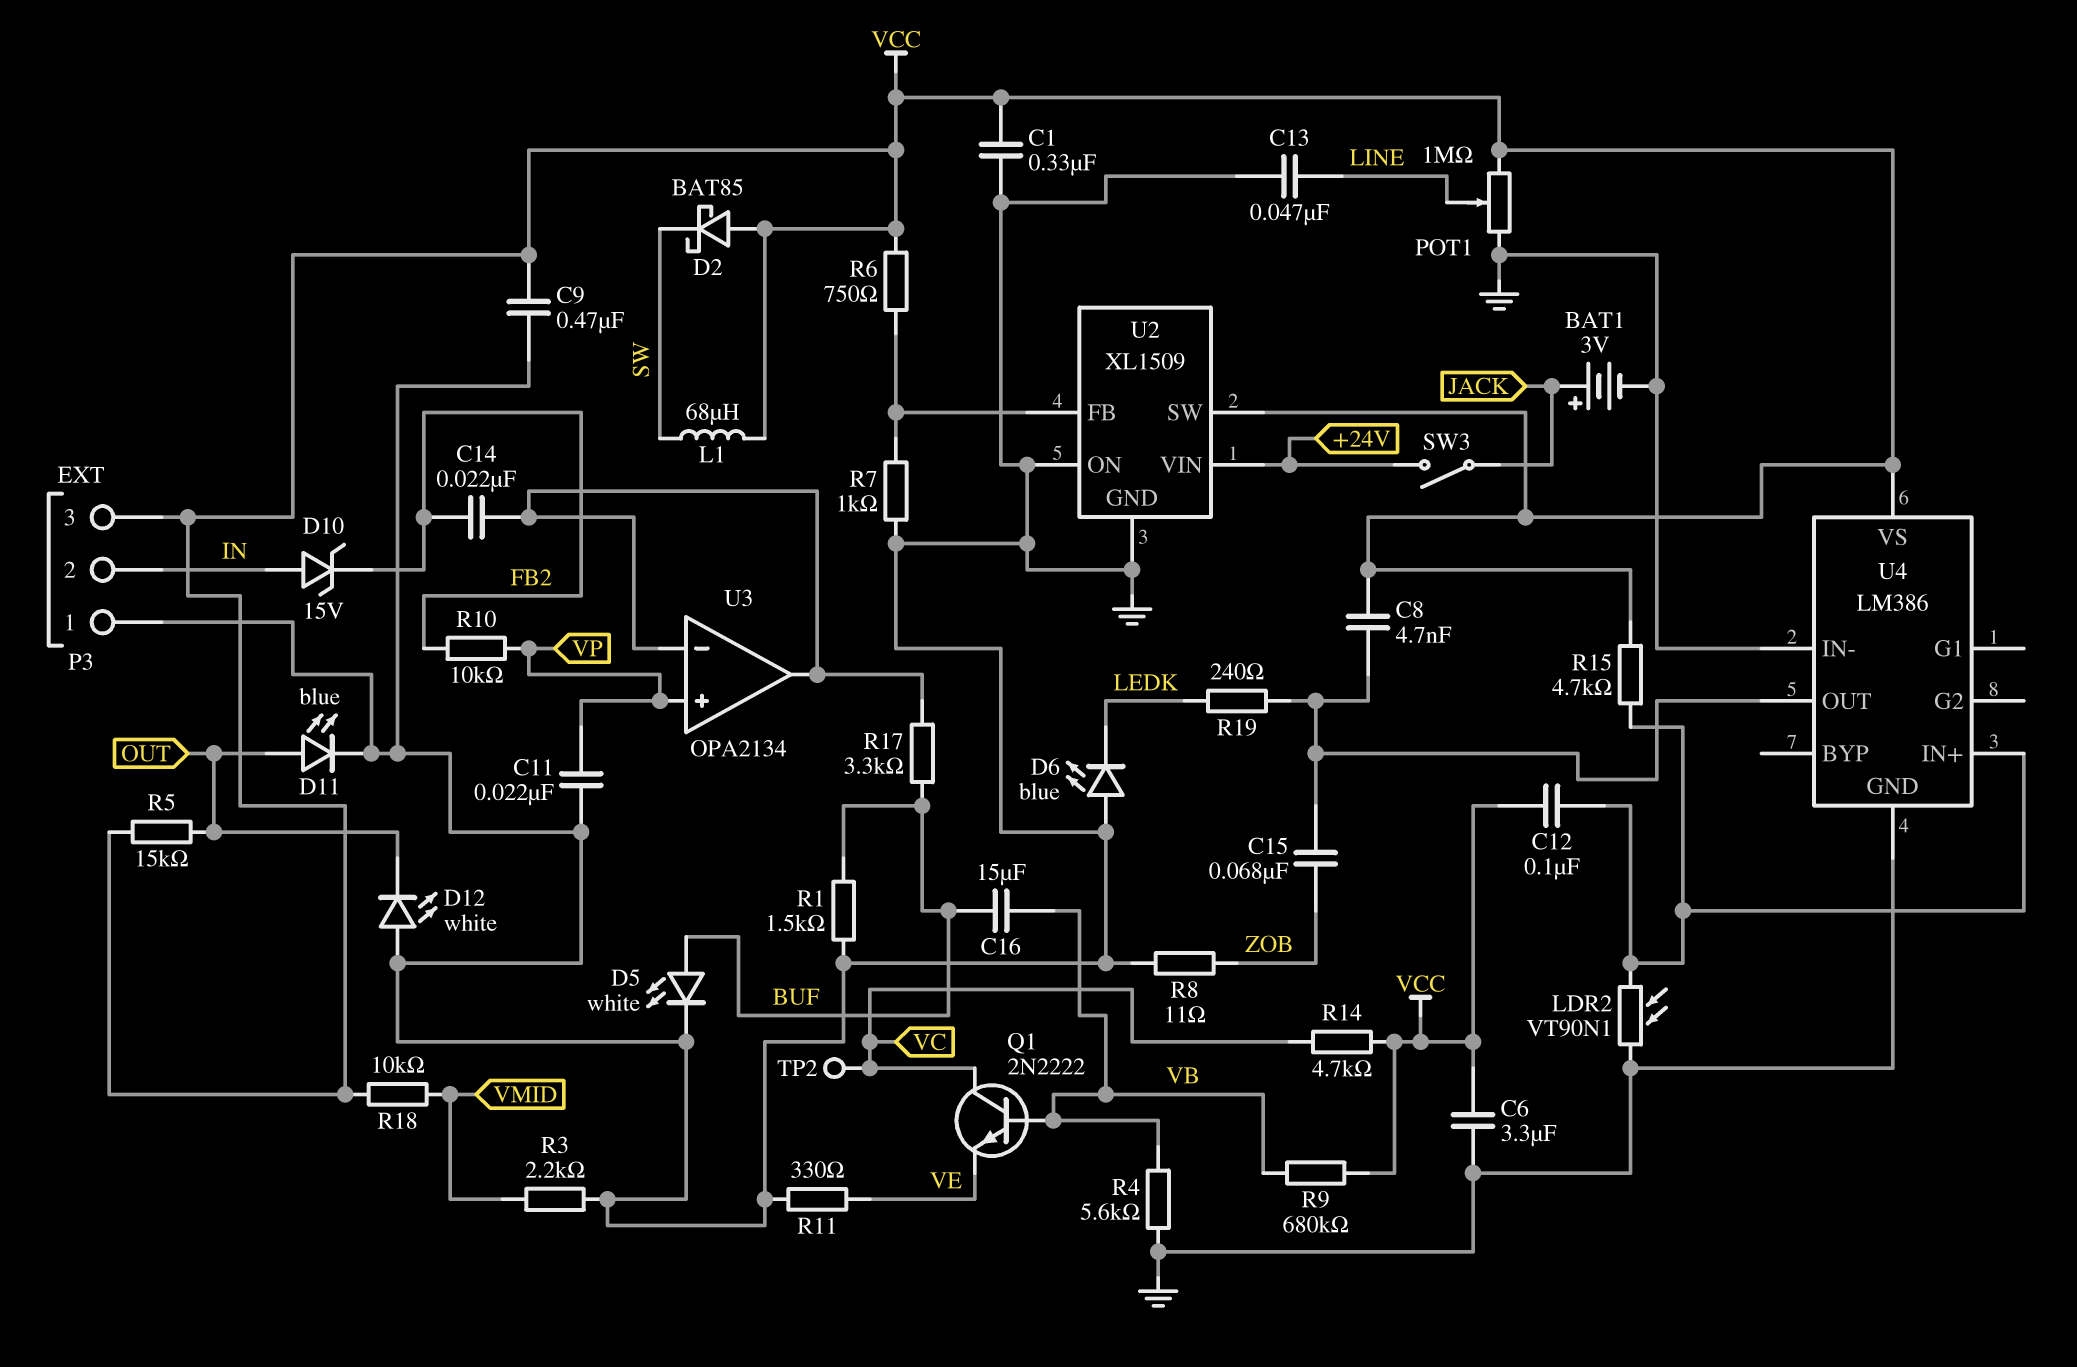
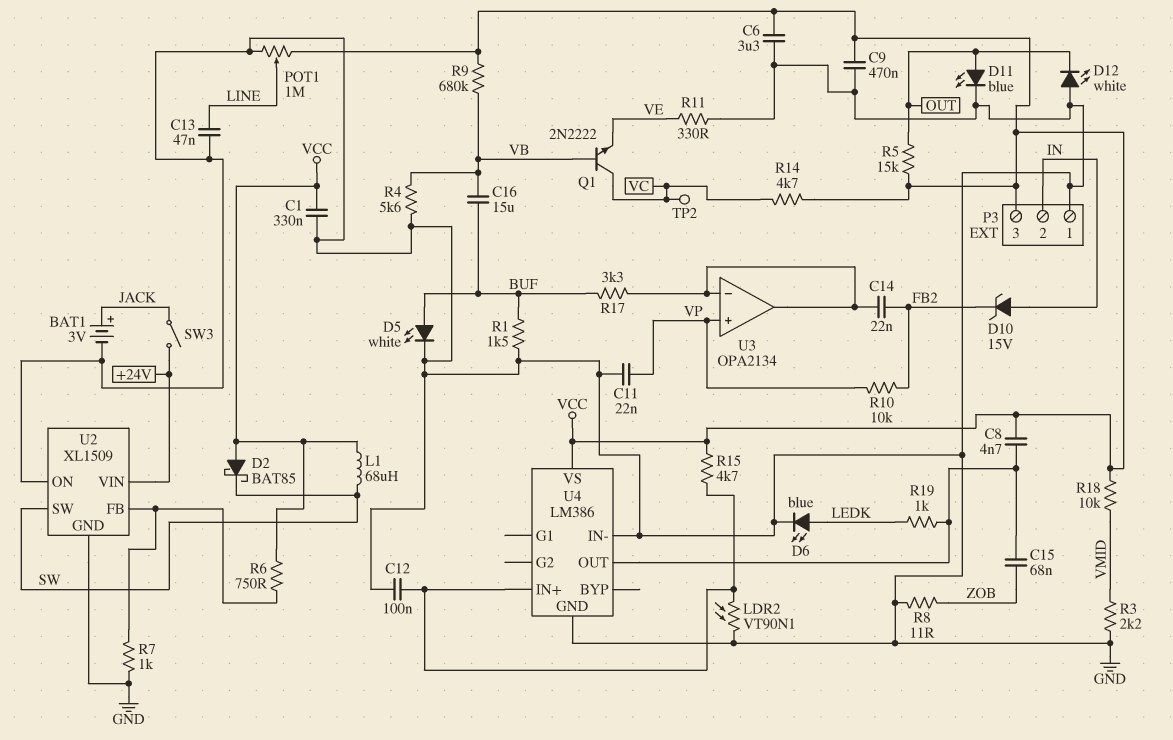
C12: 100nF (U4/IN+, VCC) -> 100nF (GND, U4/IN+)
D6: LED blue (A GND, K LEDK) -> LED blue (A LEDK, K GND)
R19: 240 (LEDK, U4/OUT) -> 1k (LEDK, U4/OUT)
U2 pin SW: VCC -> SW

